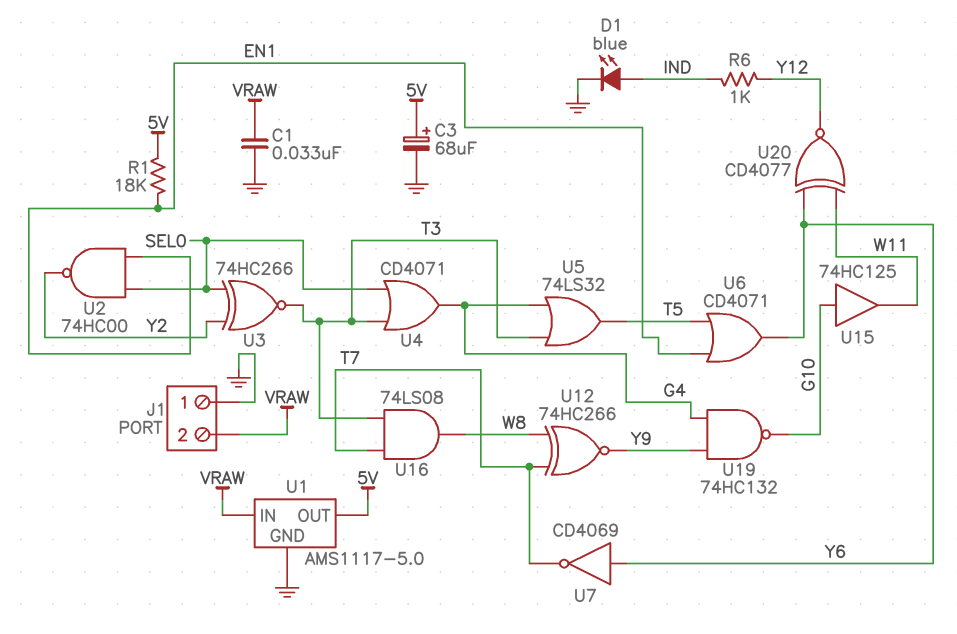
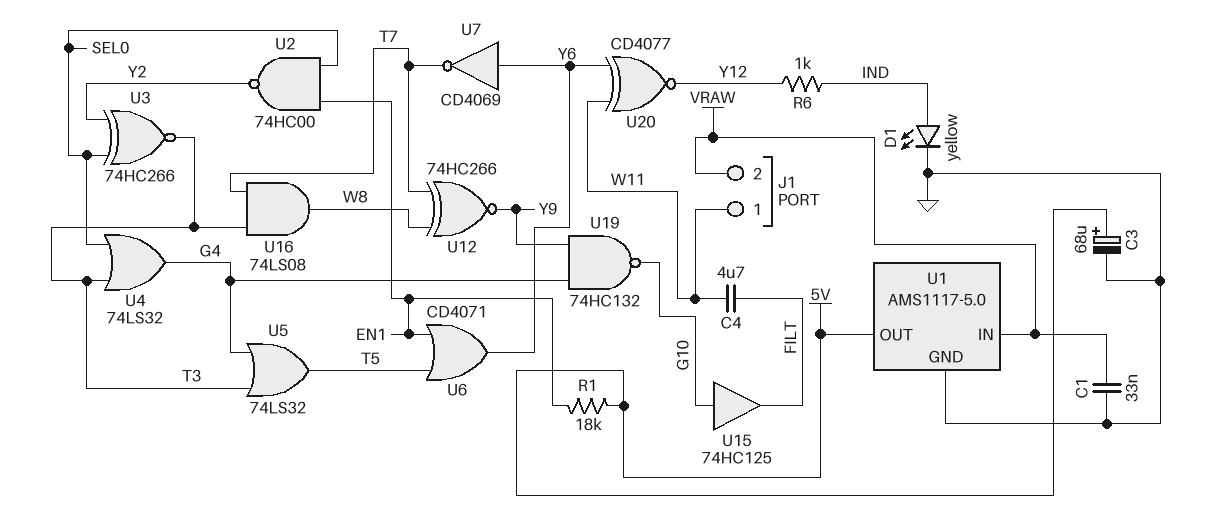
C4: none -> 4.7uF (FILT, W11)
D1: LED blue (A IND, K GND) -> LED yellow (A IND, K GND)
J1 pin 1: GND -> W11
U4: OR CD4071 (in SEL0, in T3, out G4) -> OR 74LS32 (in SEL0, in T3, out G4)
U15: buffer 74HC125 (in G10, out W11) -> buffer 74HC125 (in G10, out FILT)

